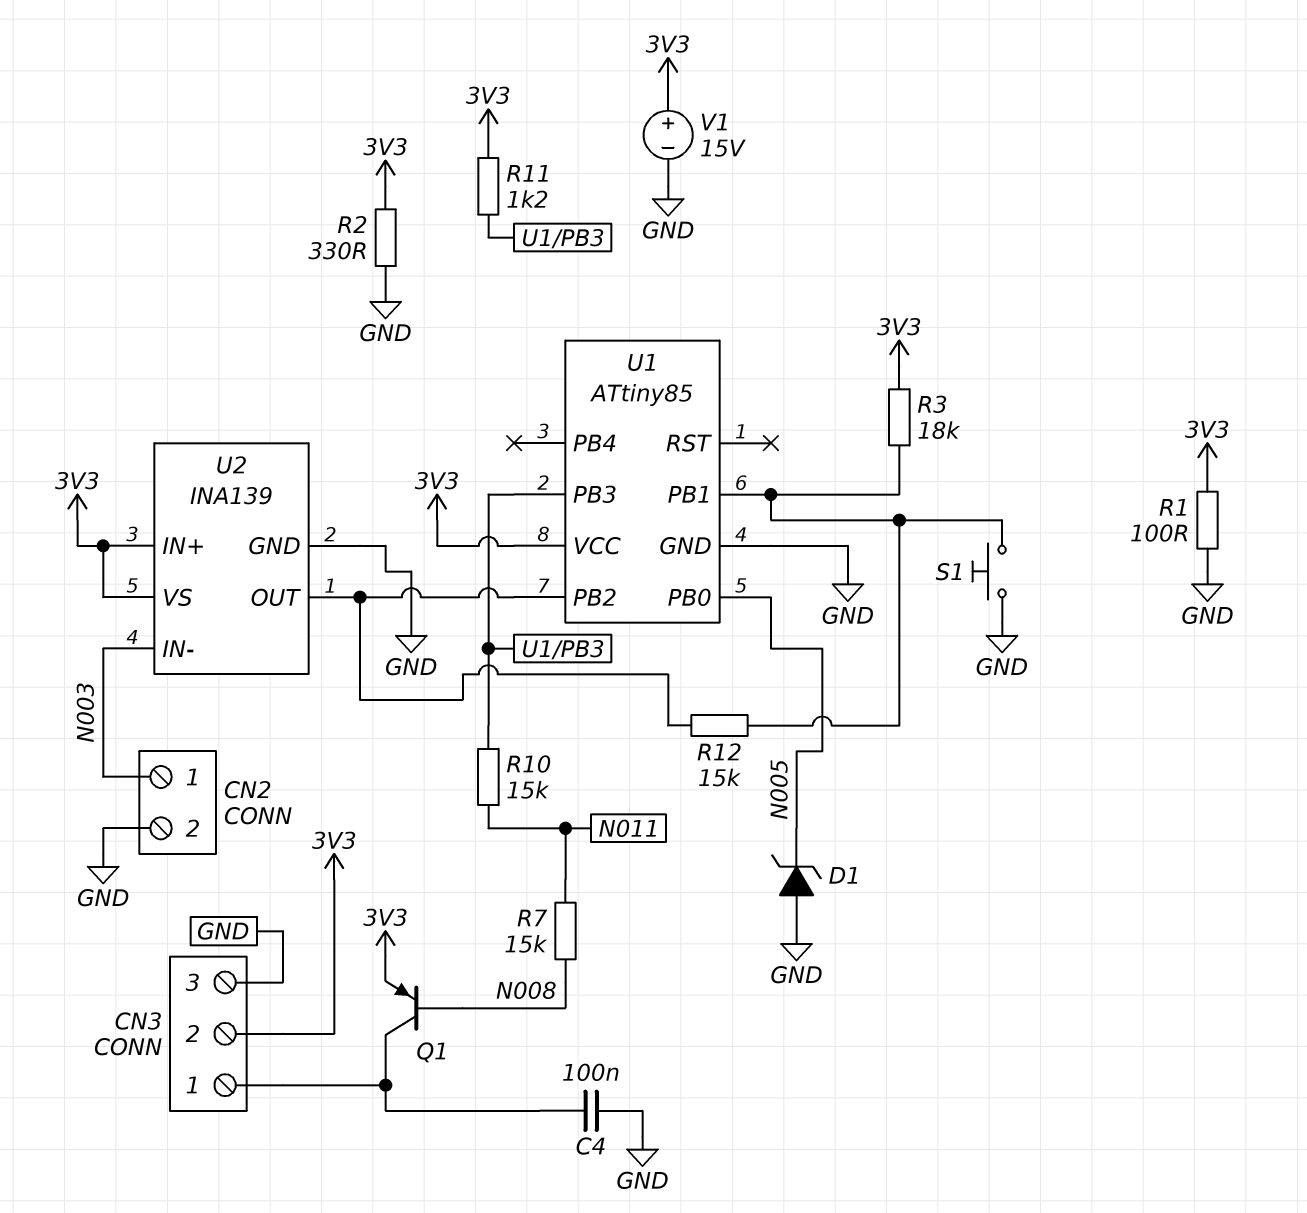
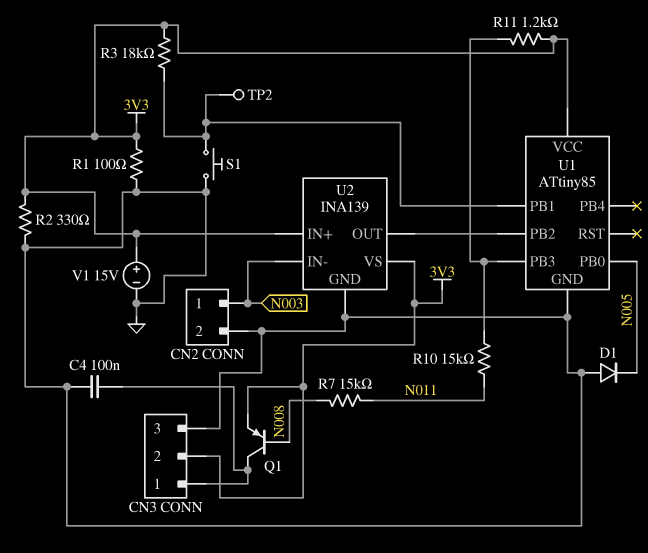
D1: zener (A GND, K N005) -> diode (A GND, K N005)
R12: 15k (U1/PB1, U1/PB2) -> none
TP2: none -> test point (U1/PB1)

